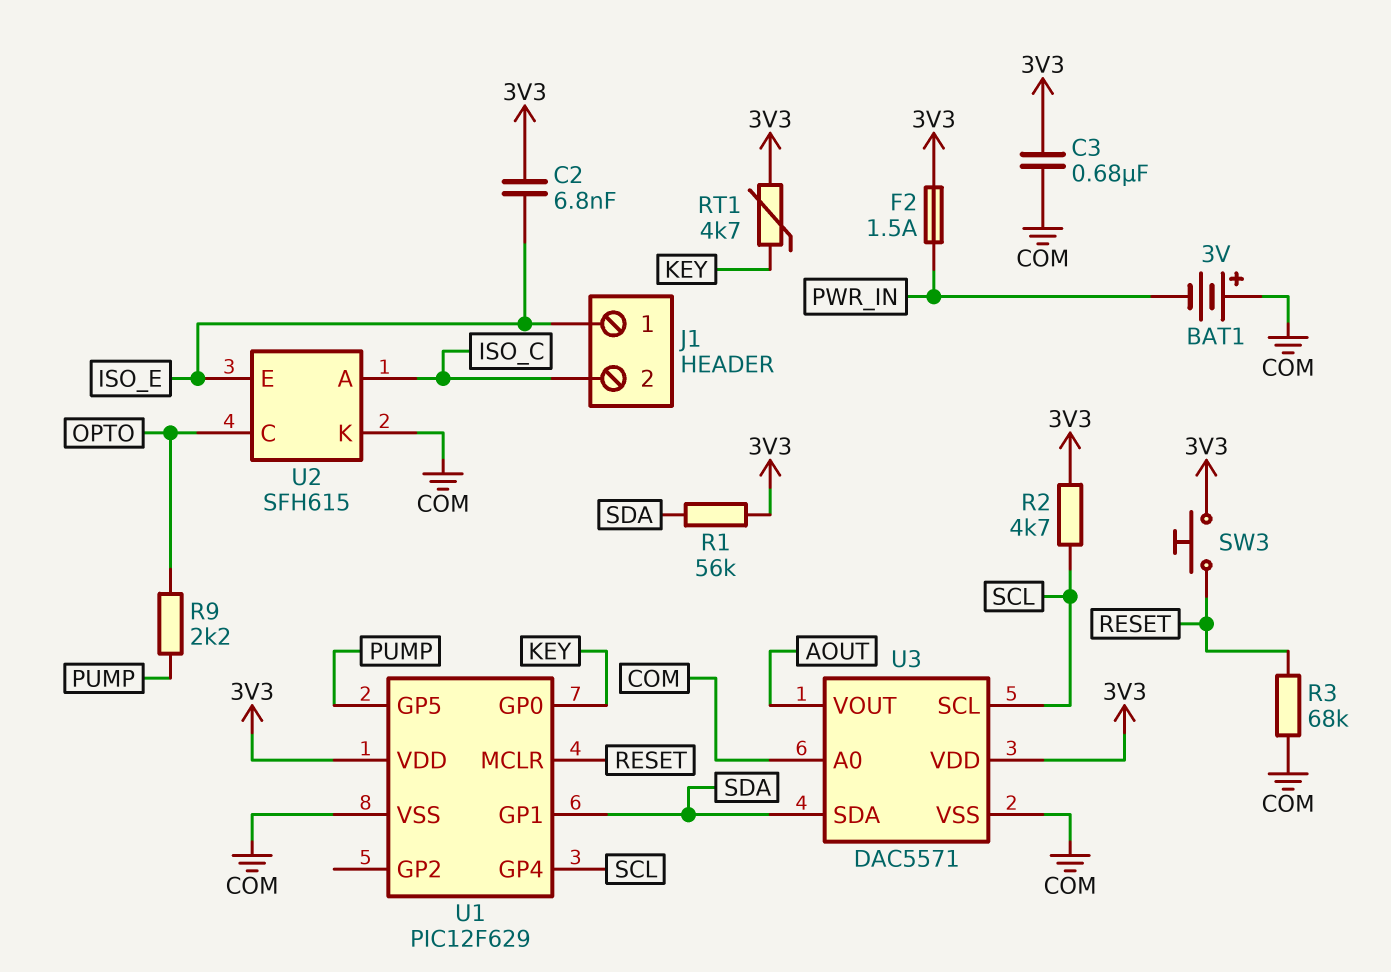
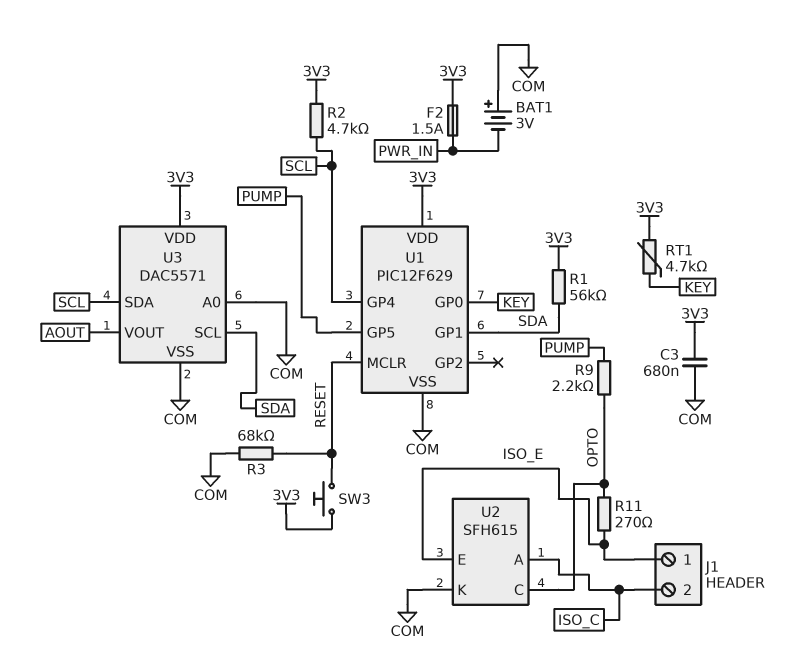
C2: 6.8nF (3V3, ISO_E) -> none
R11: none -> 270 (ISO_E, OPTO)
U3 pin SCL: SCL -> SDA
U3 pin SDA: SDA -> SCL

